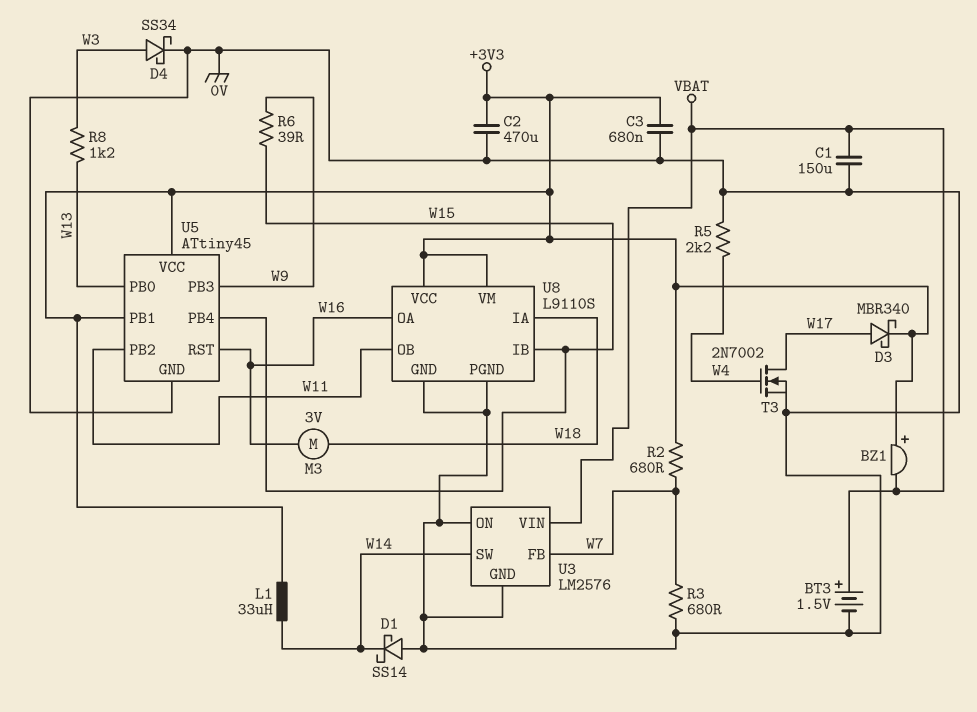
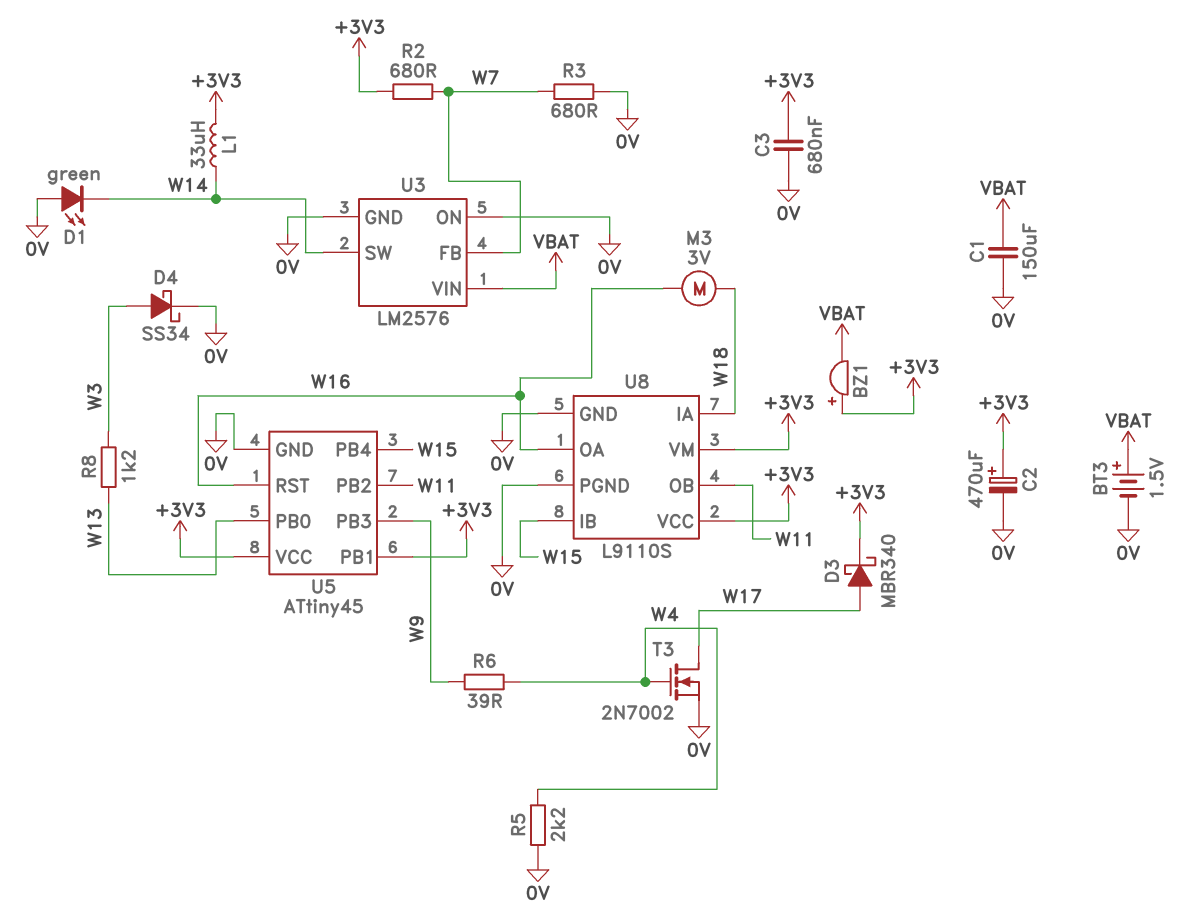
C2: 470uF (+3V3, 0V) -> 470uF (plus +3V3, minus 0V)
D1: schottky SS14 (A 0V, K W14) -> LED green (A 0V, K W14)
R6: 39 (W9, W15) -> 39 (W4, W9)

